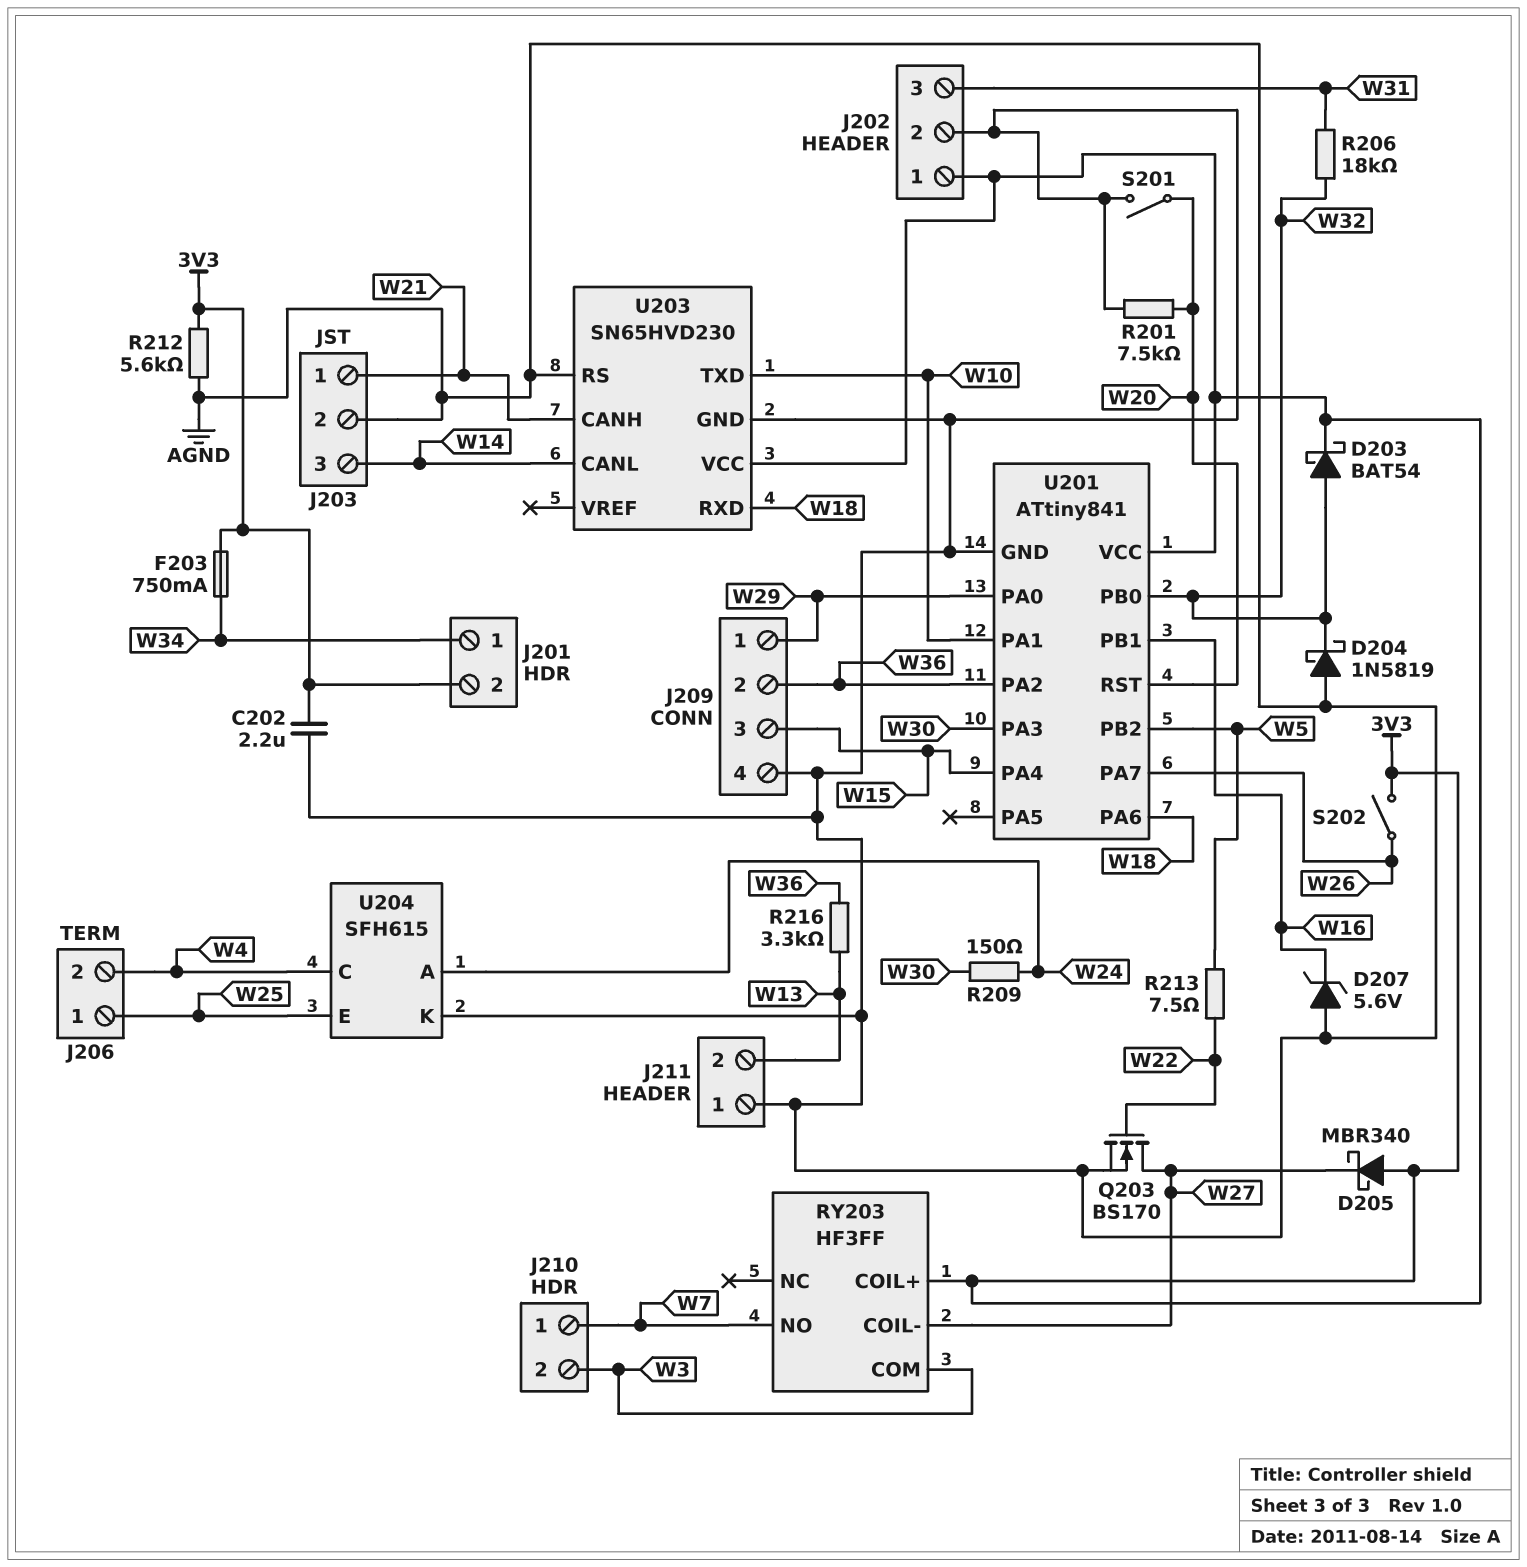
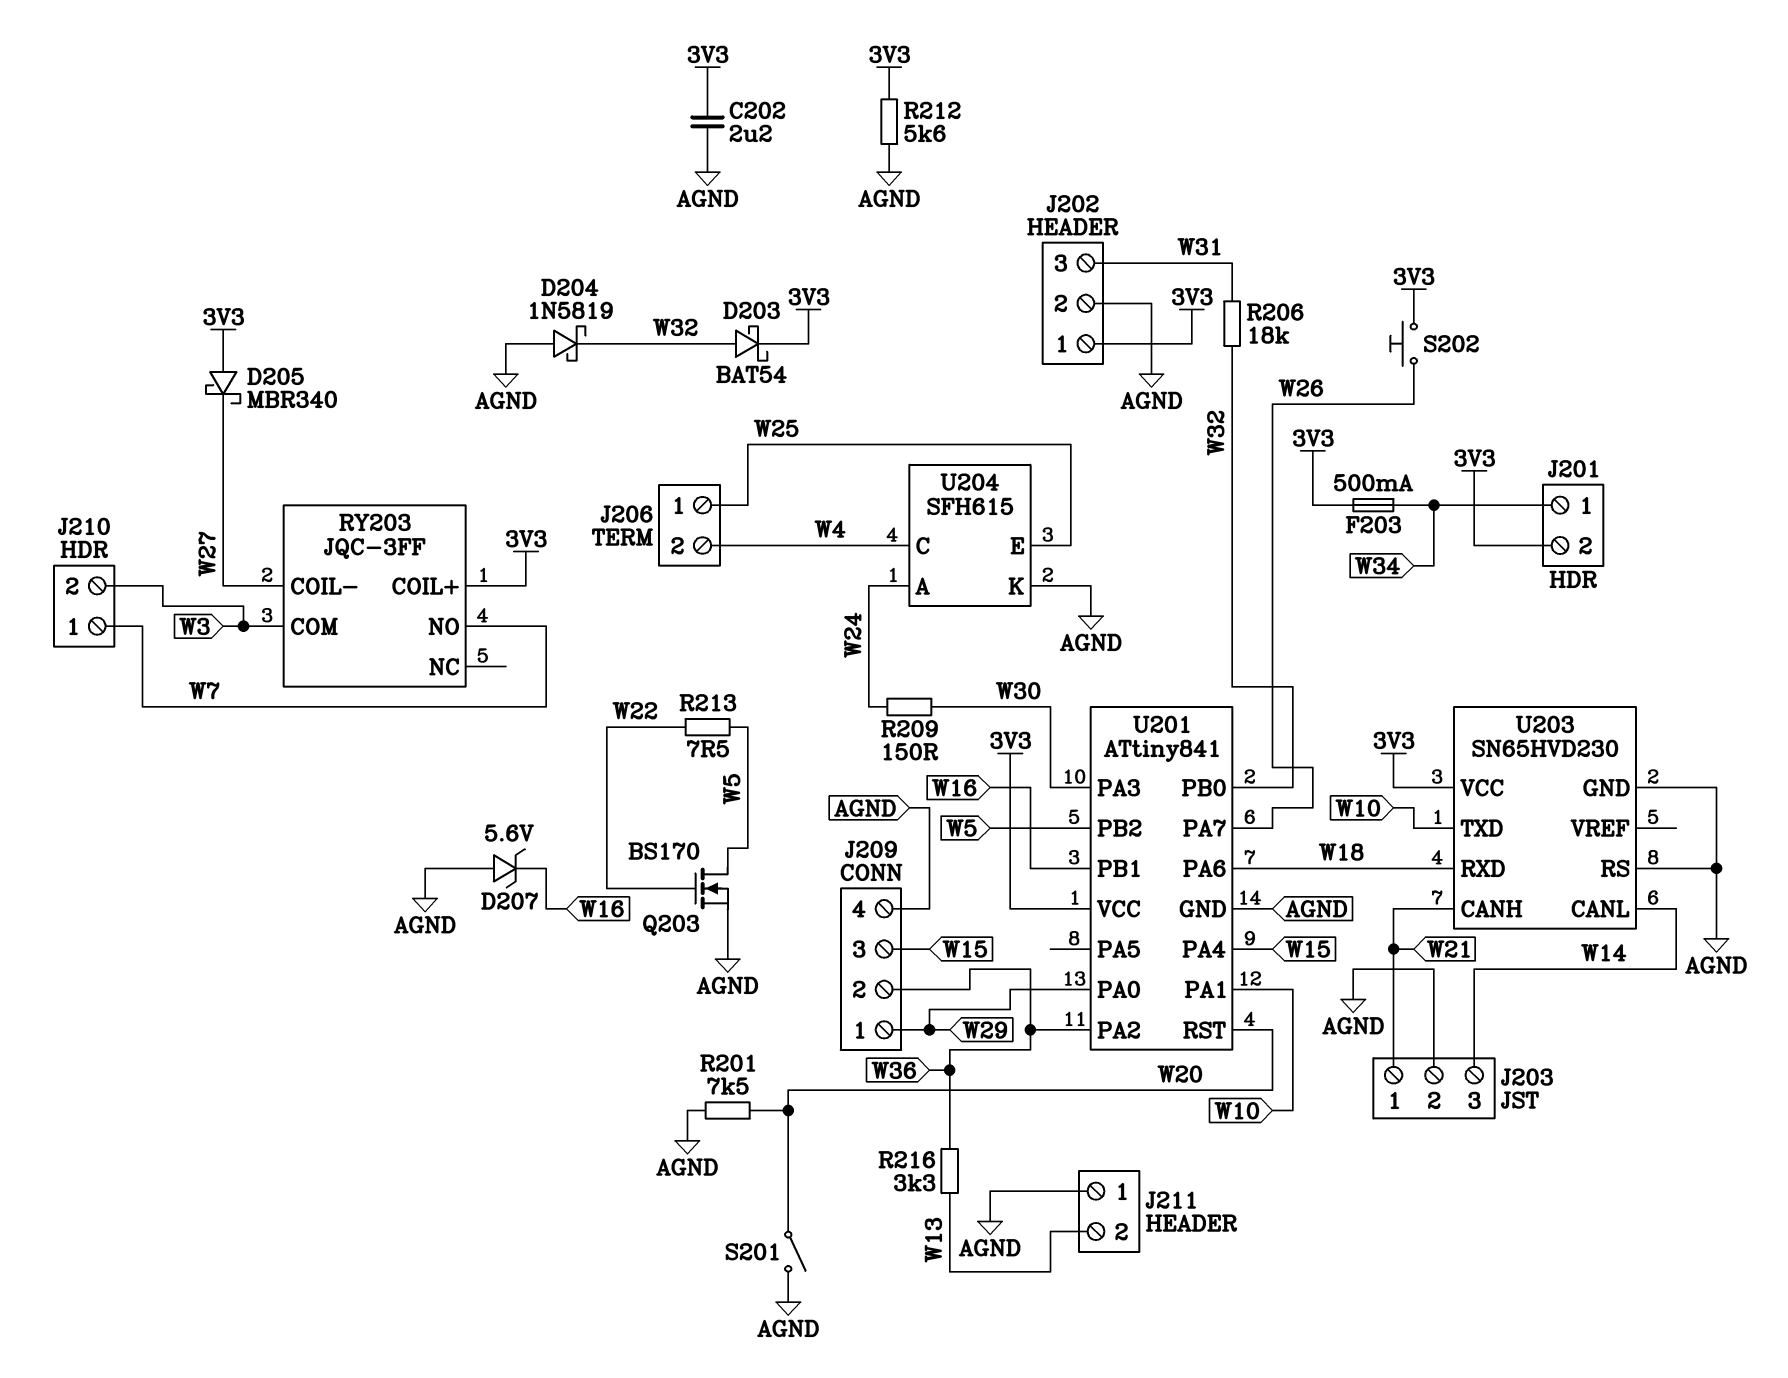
F203: 750mA (3V3, W34) -> 500mA (3V3, W34)
Q203: NMOS BS170 (G W22, D W27, S AGND) -> NMOS BS170 (G W22, D W5, S AGND)
RY203: HF3FF -> JQC-3FF
S202: switch (3V3, W26) -> button (3V3, W26)

